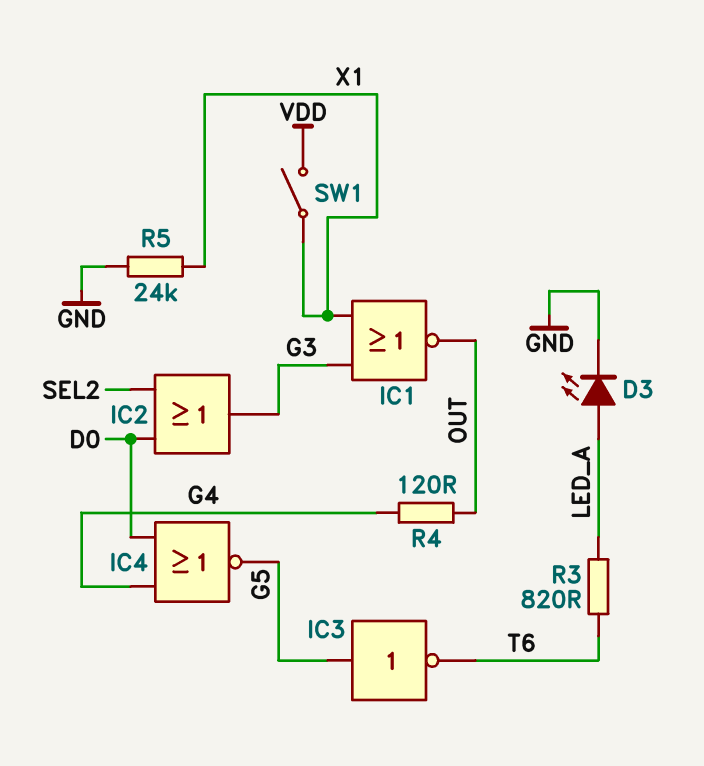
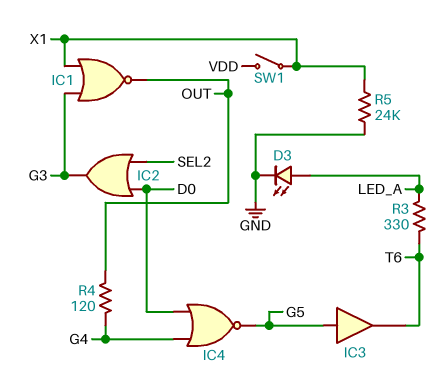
IC3: NOT (in G5, out T6) -> buffer (in G5, out T6)
R3: 820 (LED_A, T6) -> 330 (LED_A, T6)

